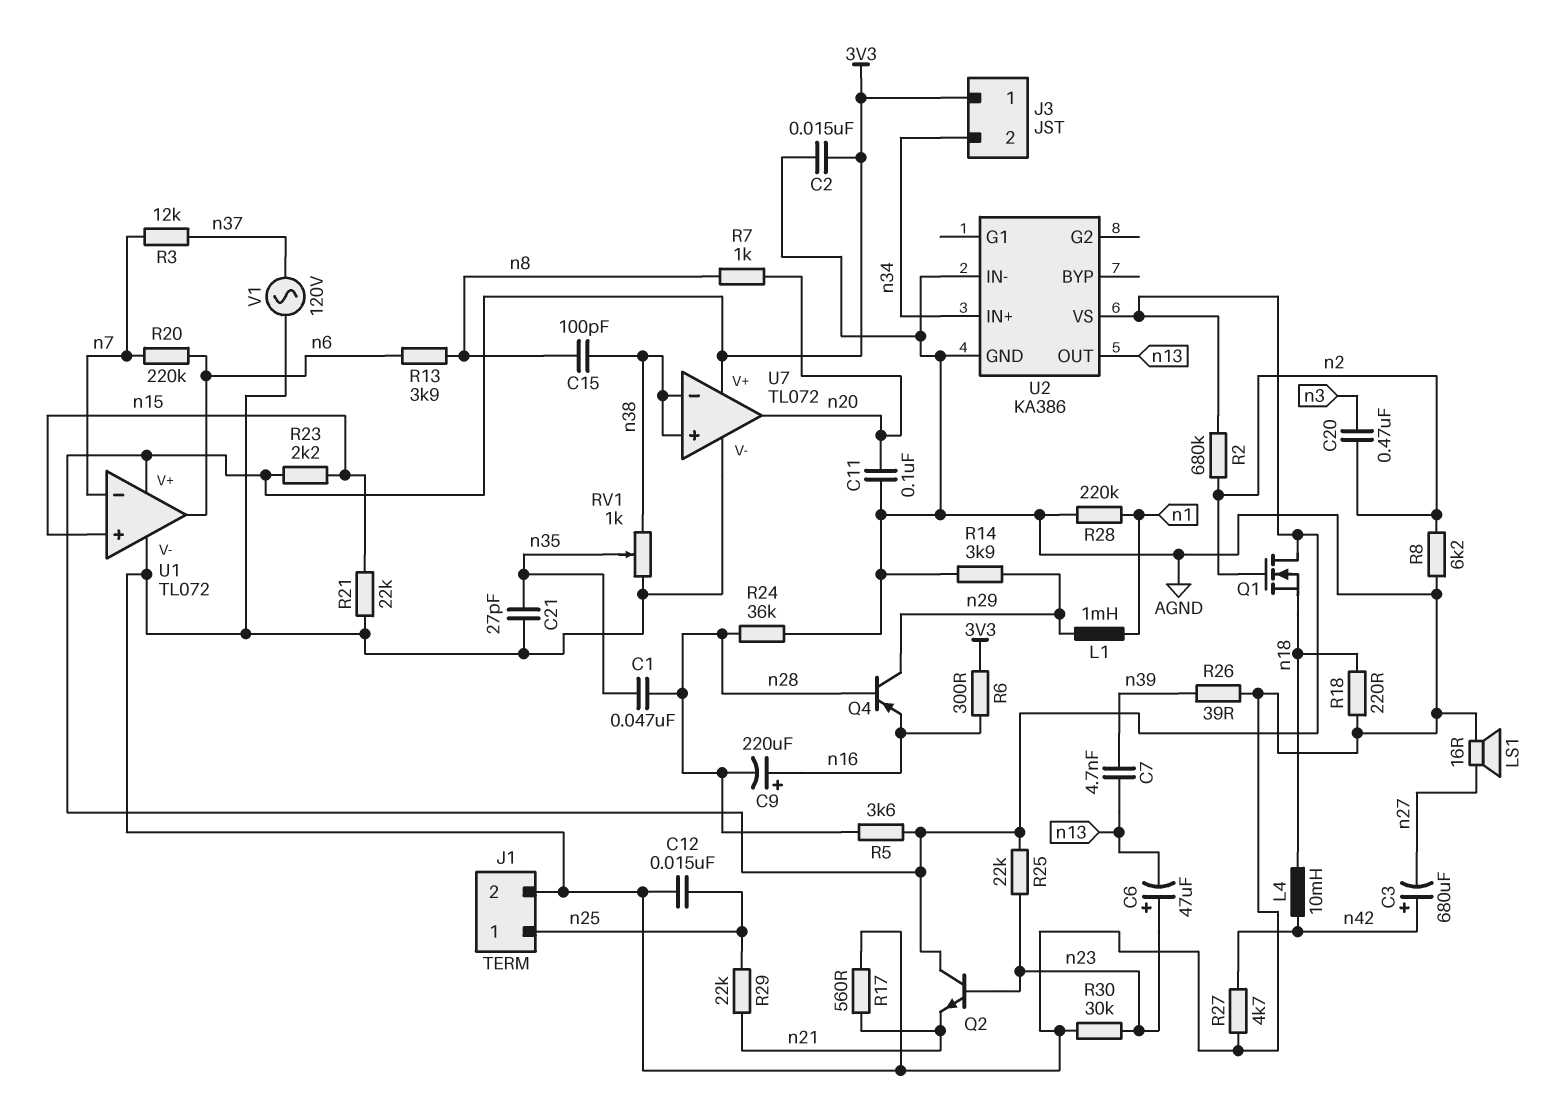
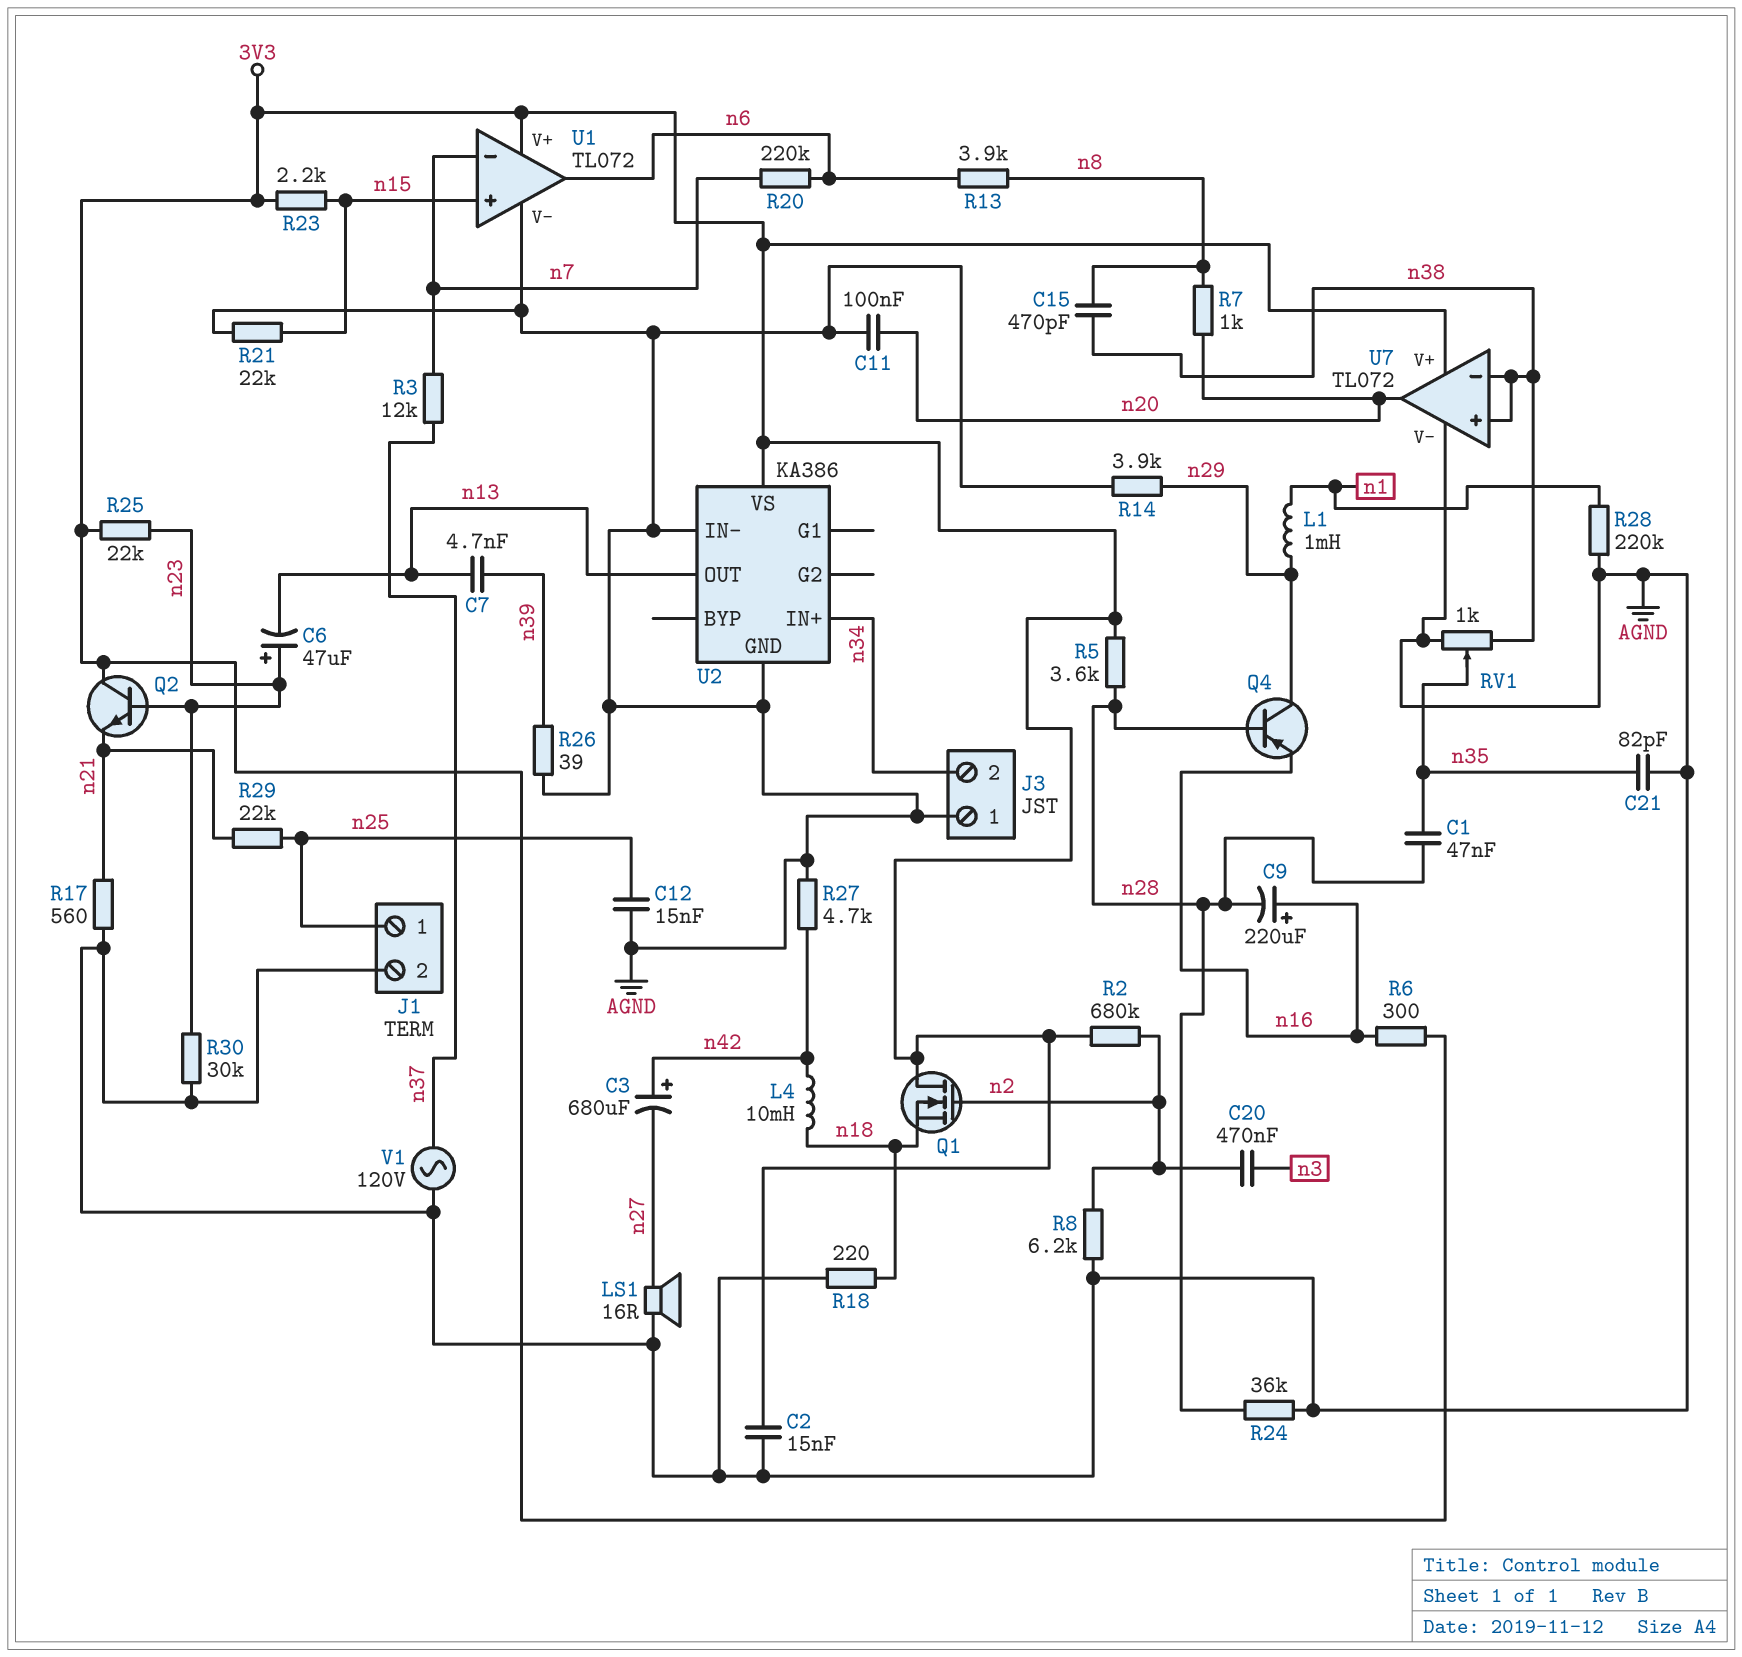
C15: 100pF (n8, n38) -> 470pF (n8, n38)
C21: 27pF (AGND, n35) -> 82pF (AGND, n35)
J3 pin 1: 3V3 -> AGND

